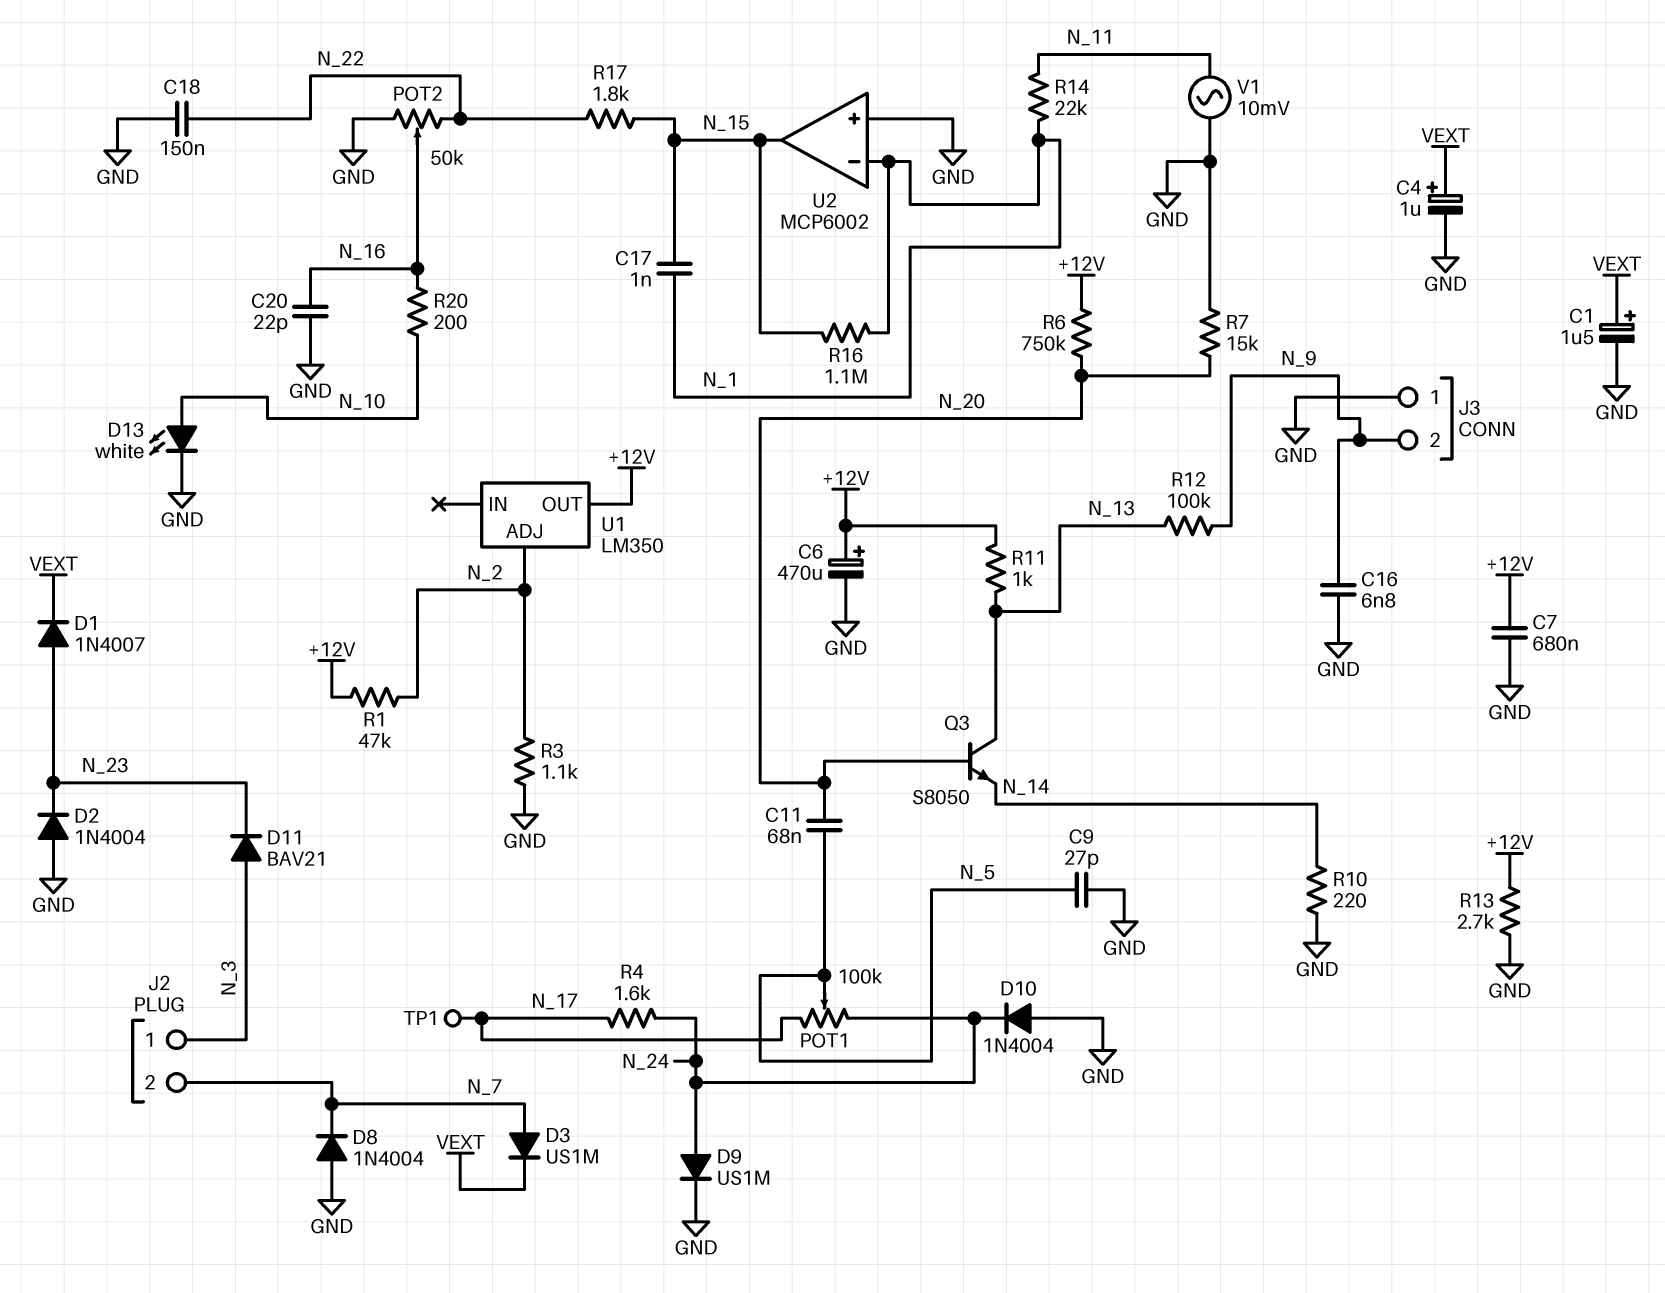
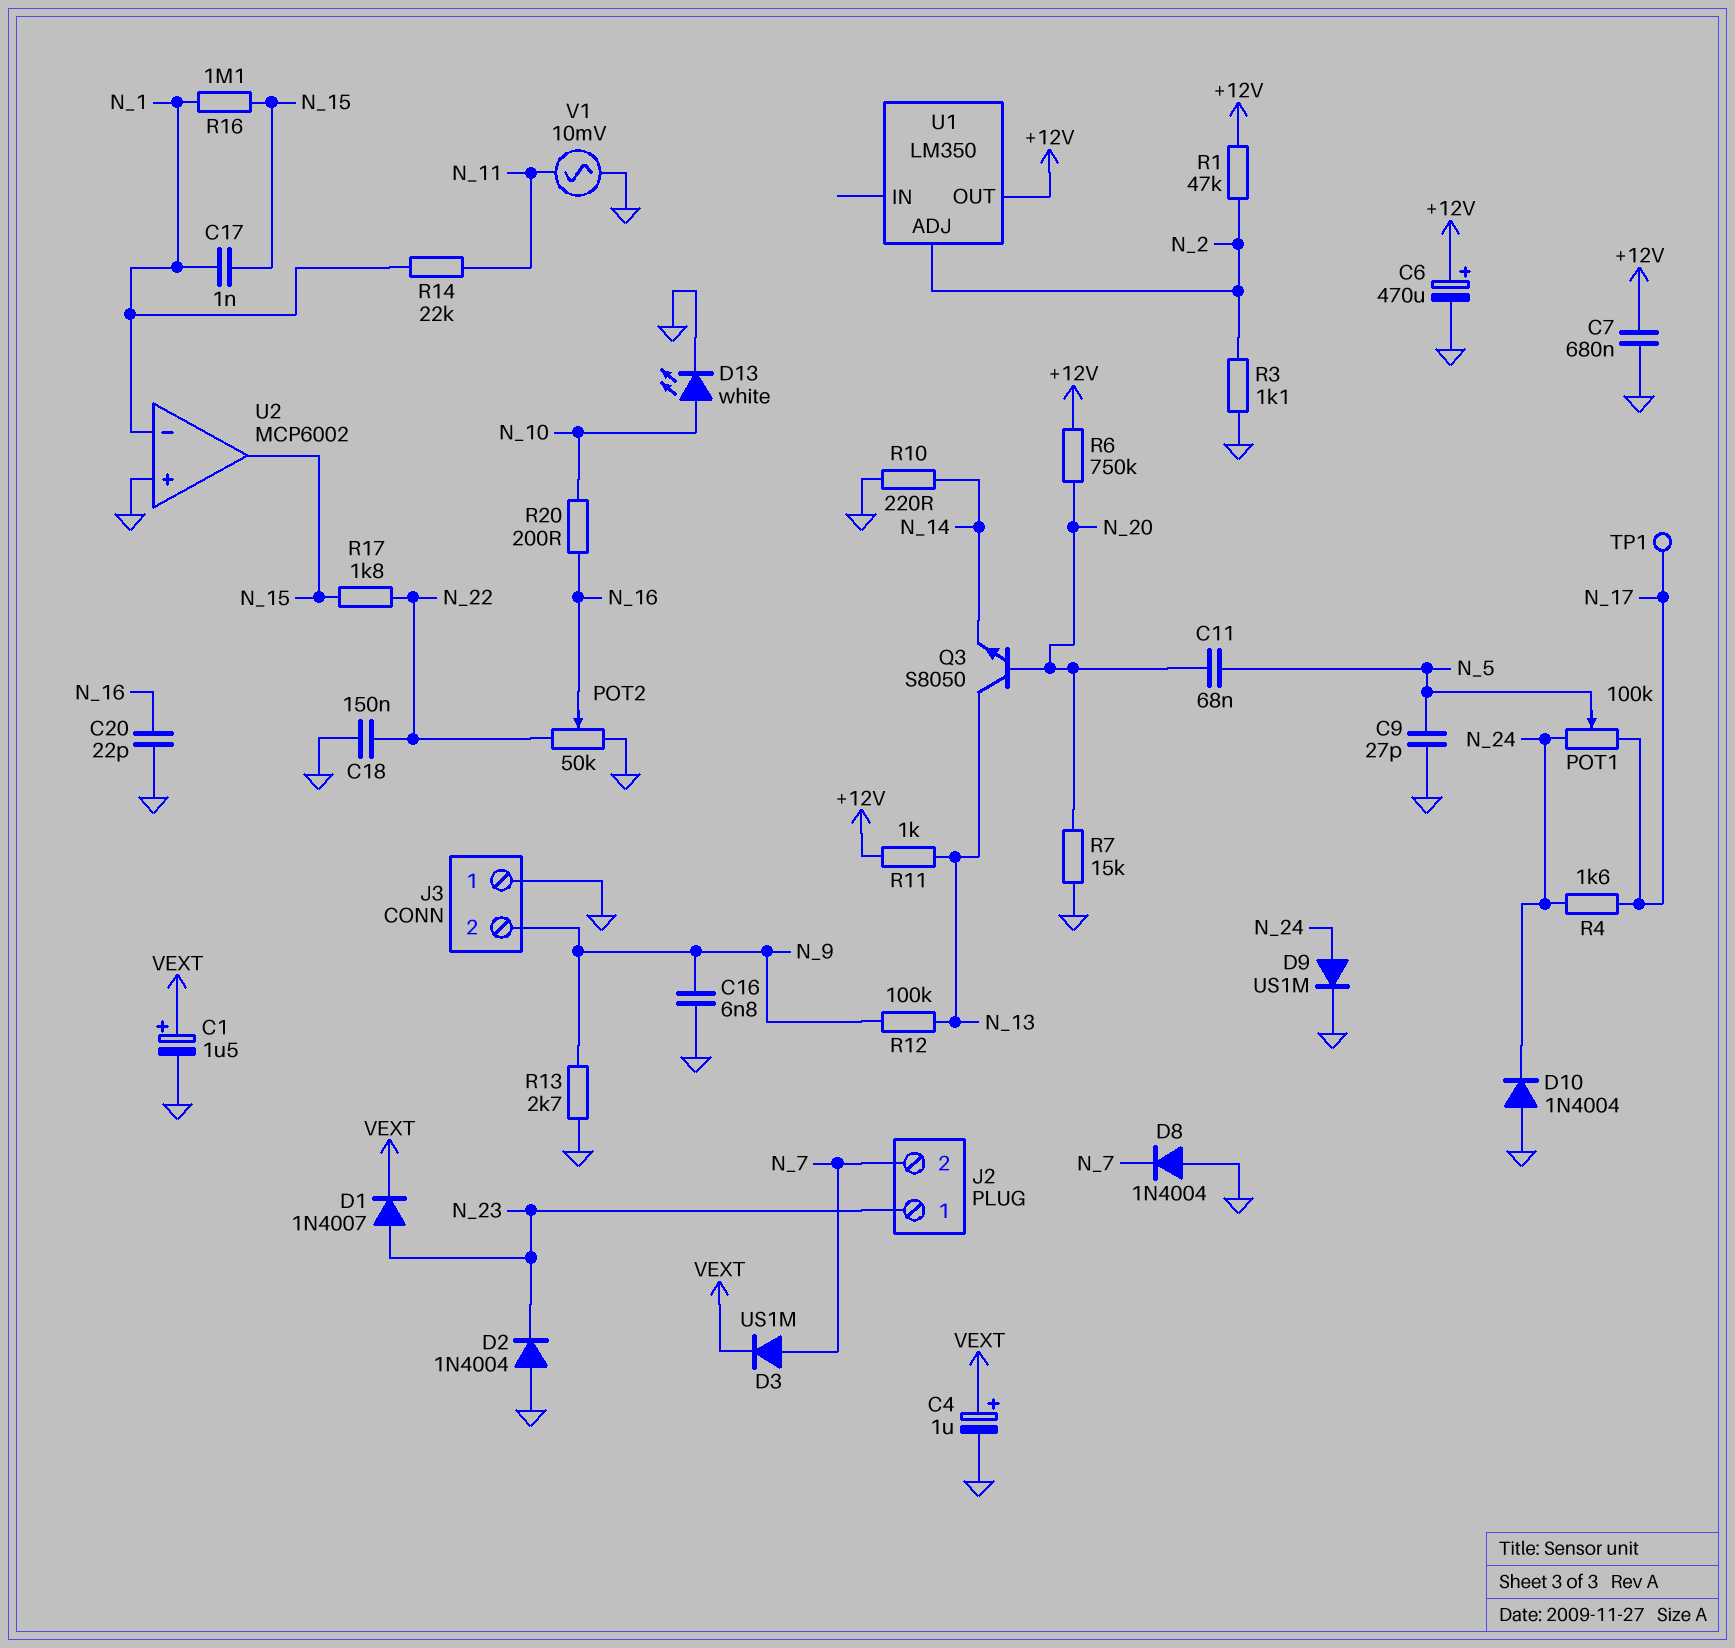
D11: diode BAV21 (A N_3, K N_23) -> none
J2 pin 1: N_3 -> N_23
R13: 2.7k (+12V, GND) -> 2.7k (GND, N_9)

